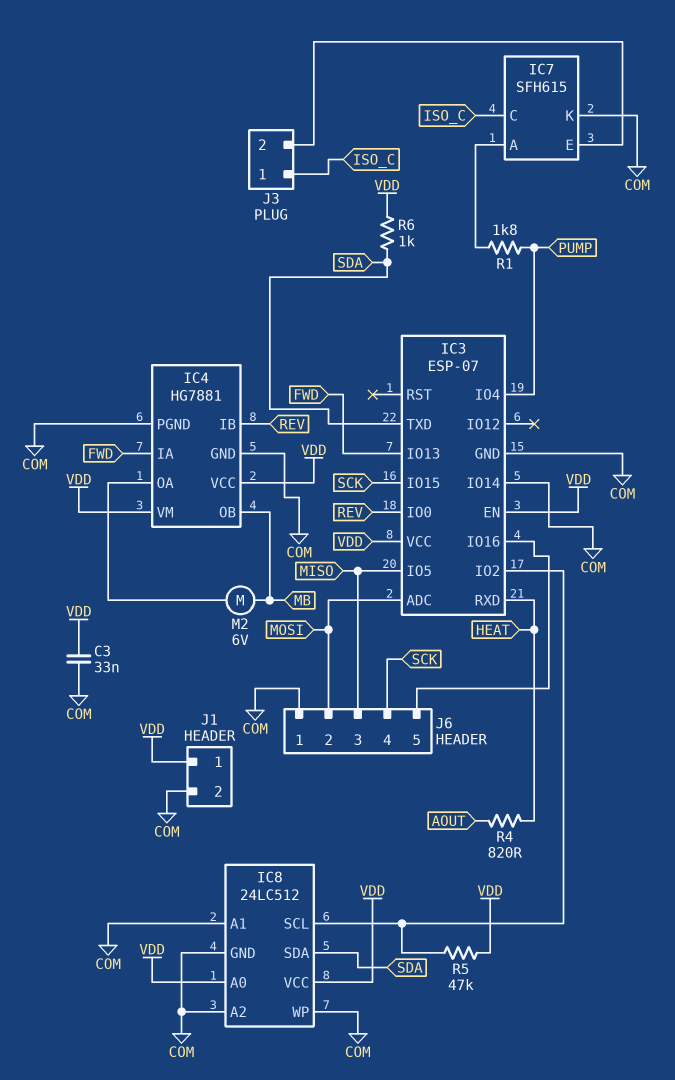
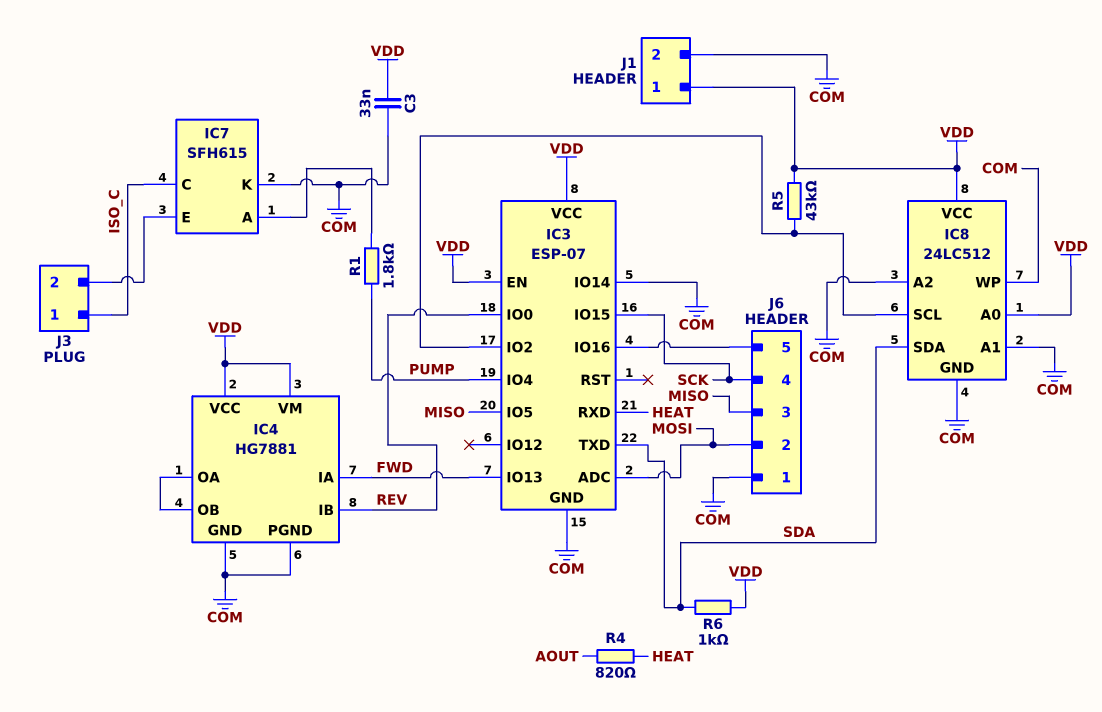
IC4 pin OB: MB -> IC4/OA
M2: motor 6V (IC4/OA, MB) -> none
R5: 47k (IC3/IO2, VDD) -> 43k (IC3/IO2, VDD)

